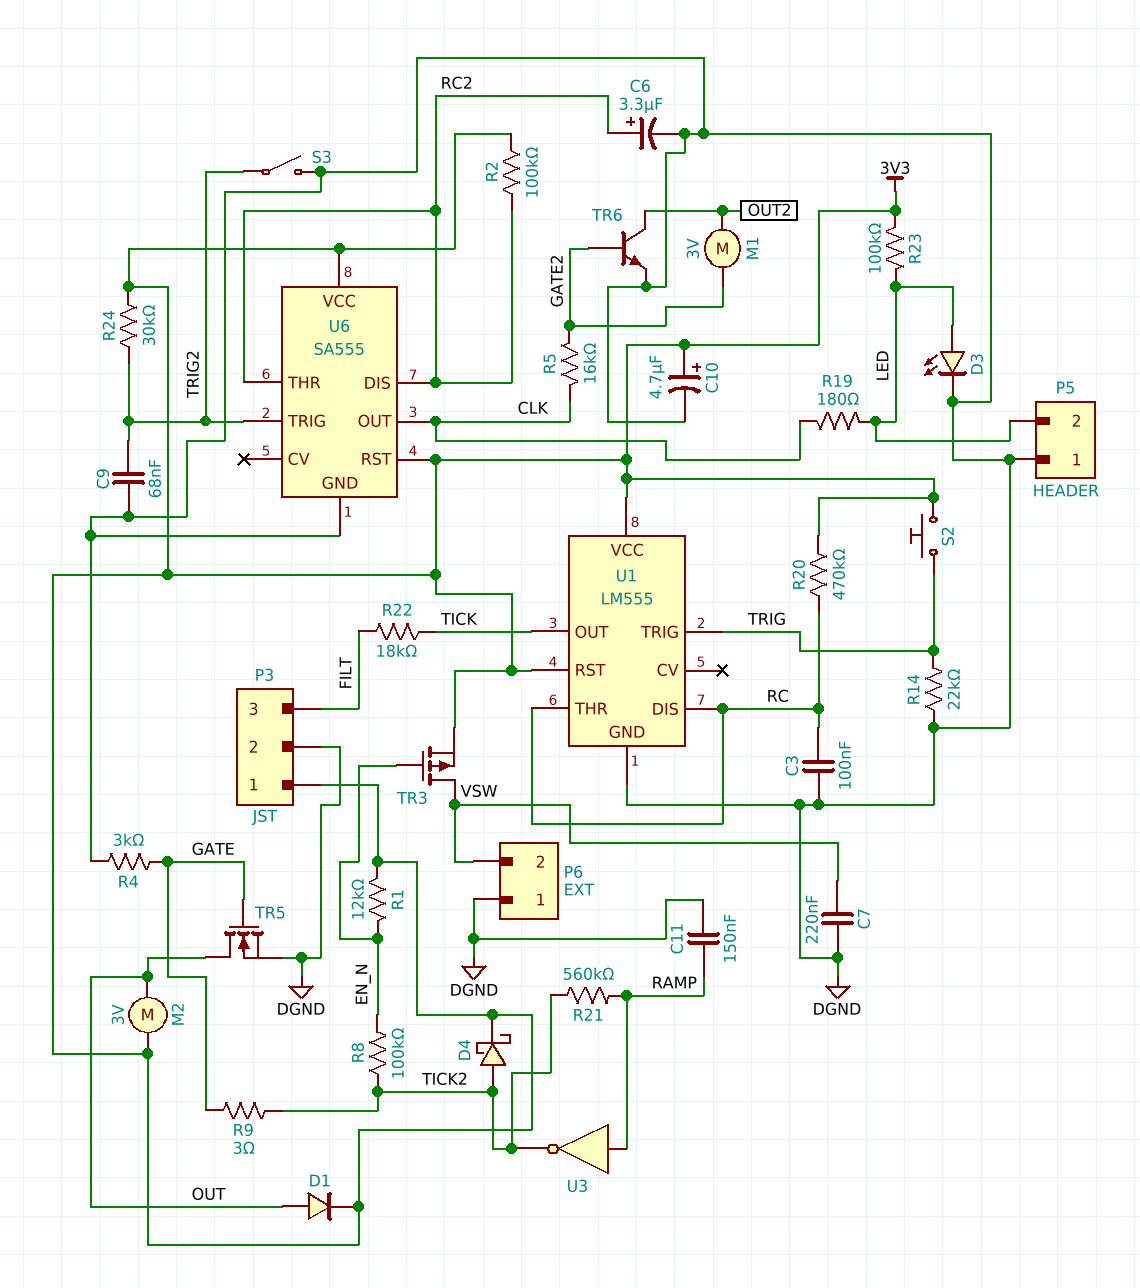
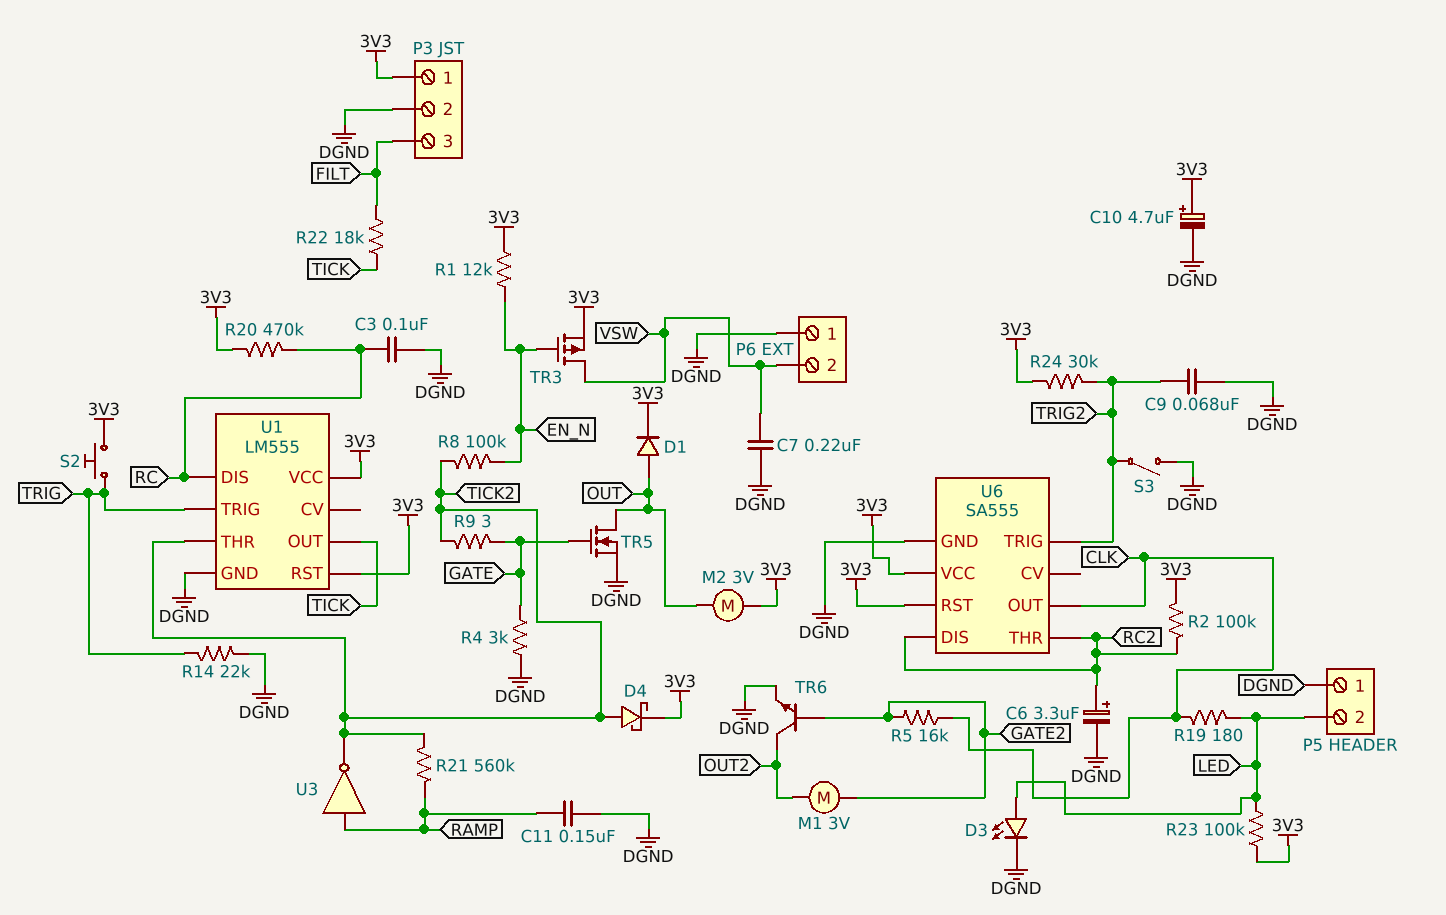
U1 pin THR: RC -> TICK2

